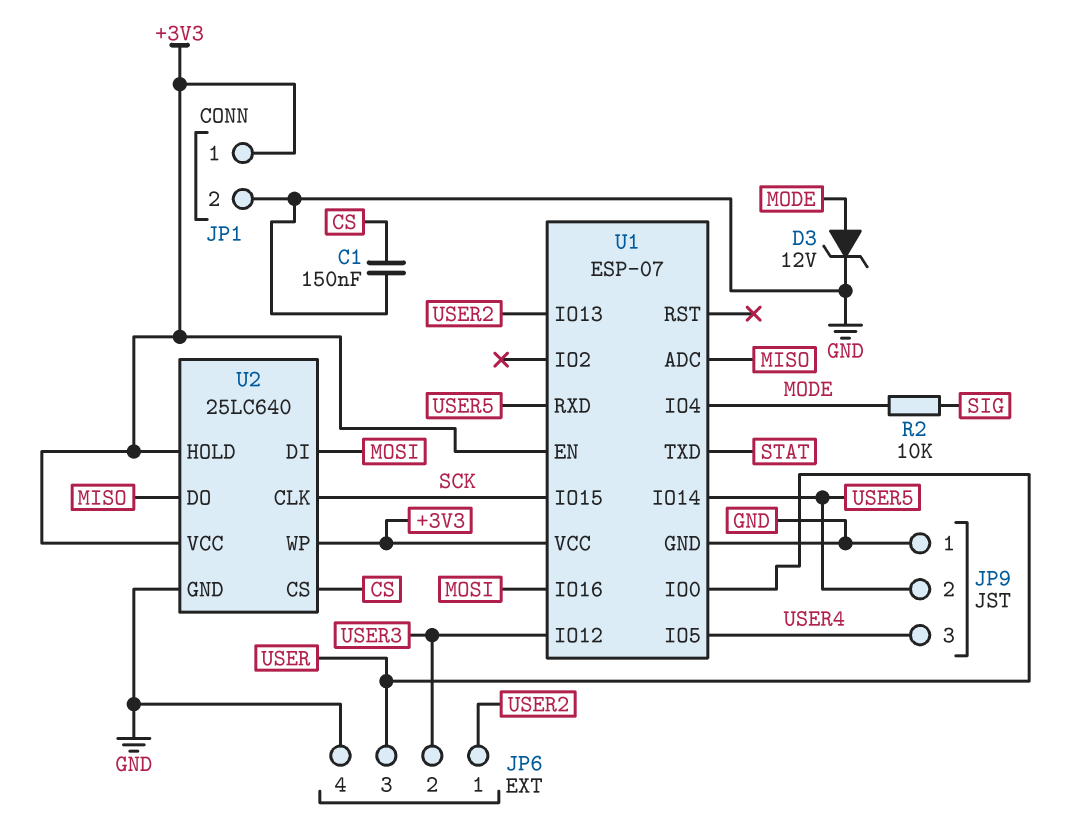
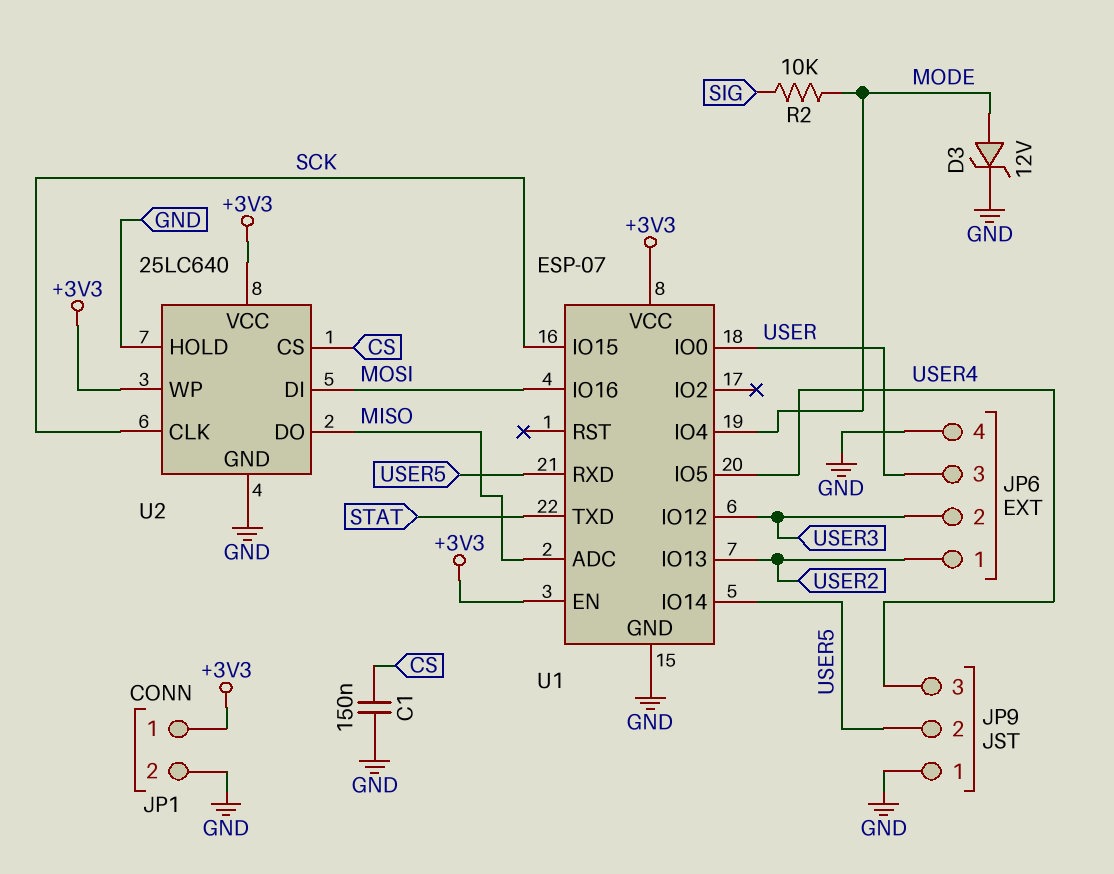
U2 pin HOLD: +3V3 -> GND

